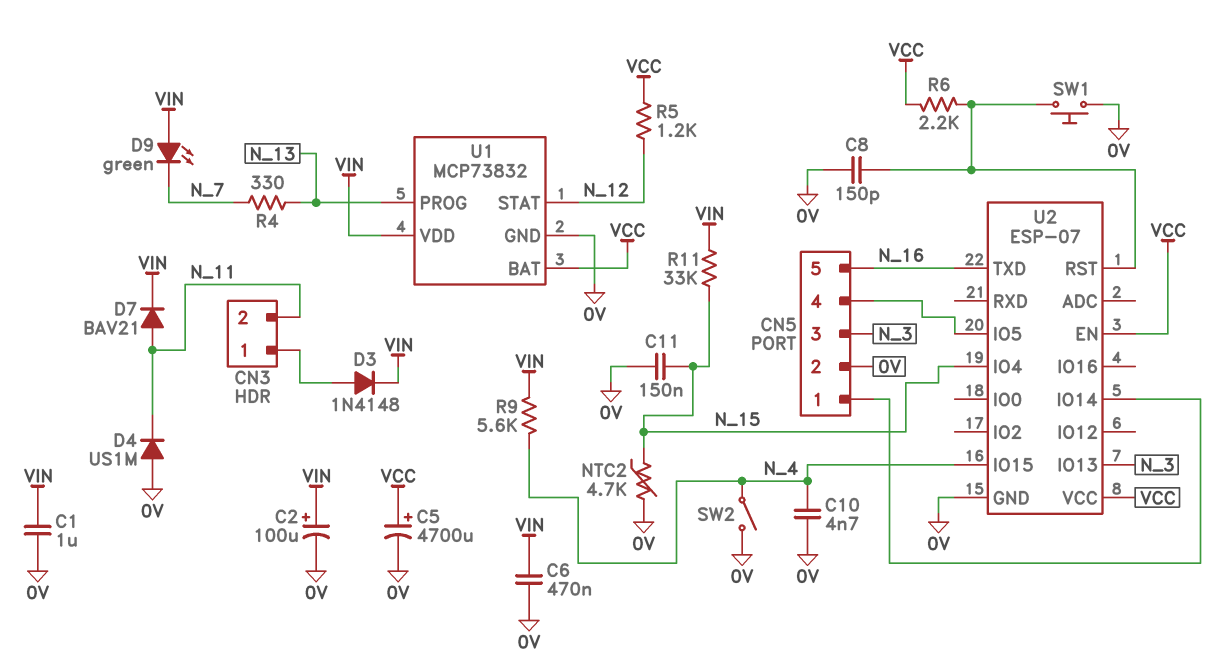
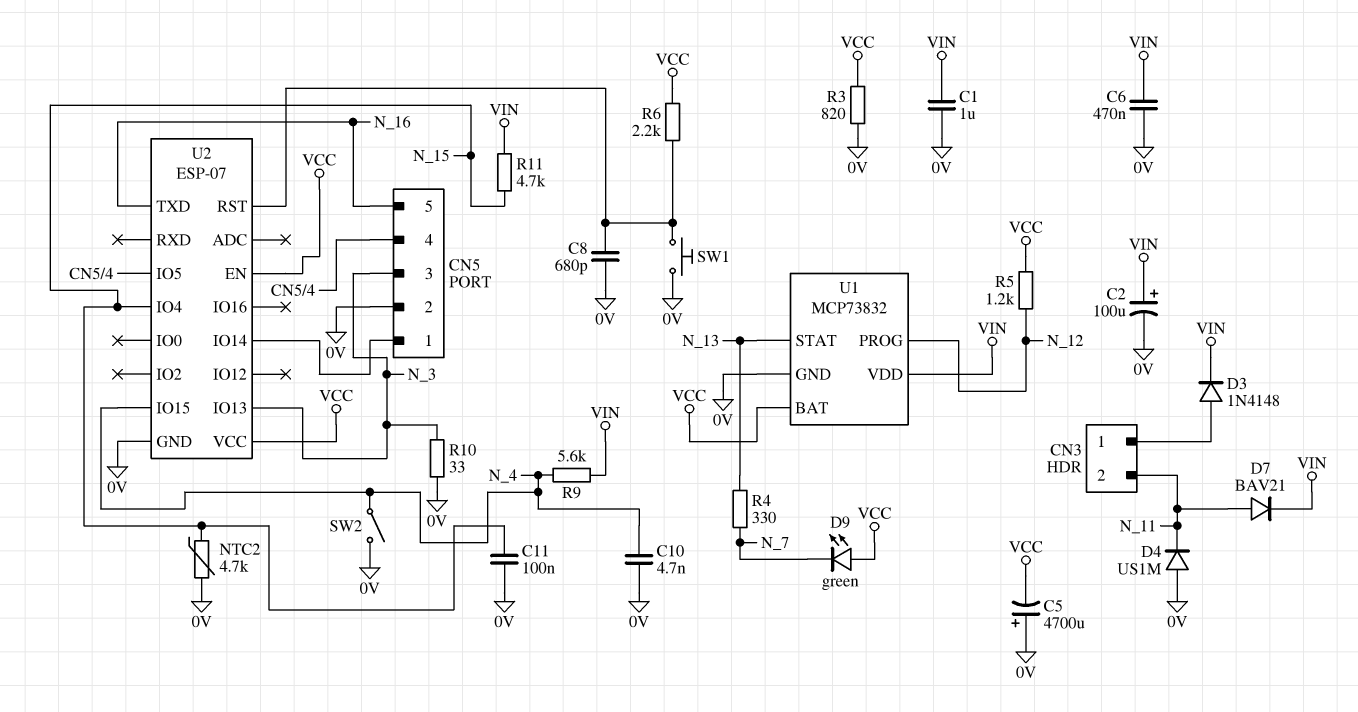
C5: 4700uF (plus VCC, minus 0V) -> 4700uF (plus 0V, minus VCC)
C8: 150pF (0V, U2/RST) -> 680pF (0V, U2/RST)
C11: 150nF (0V, N_15) -> 100nF (0V, N_15)
D9: LED green (A VIN, K N_7) -> LED green (A VCC, K N_7)
R3: none -> 820 (0V, VCC)
R10: none -> 33 (0V, N_3)
R11: 33k (N_15, VIN) -> 4.7k (N_15, VIN)
U1 pin PROG: N_13 -> N_12
U1 pin STAT: N_12 -> N_13

